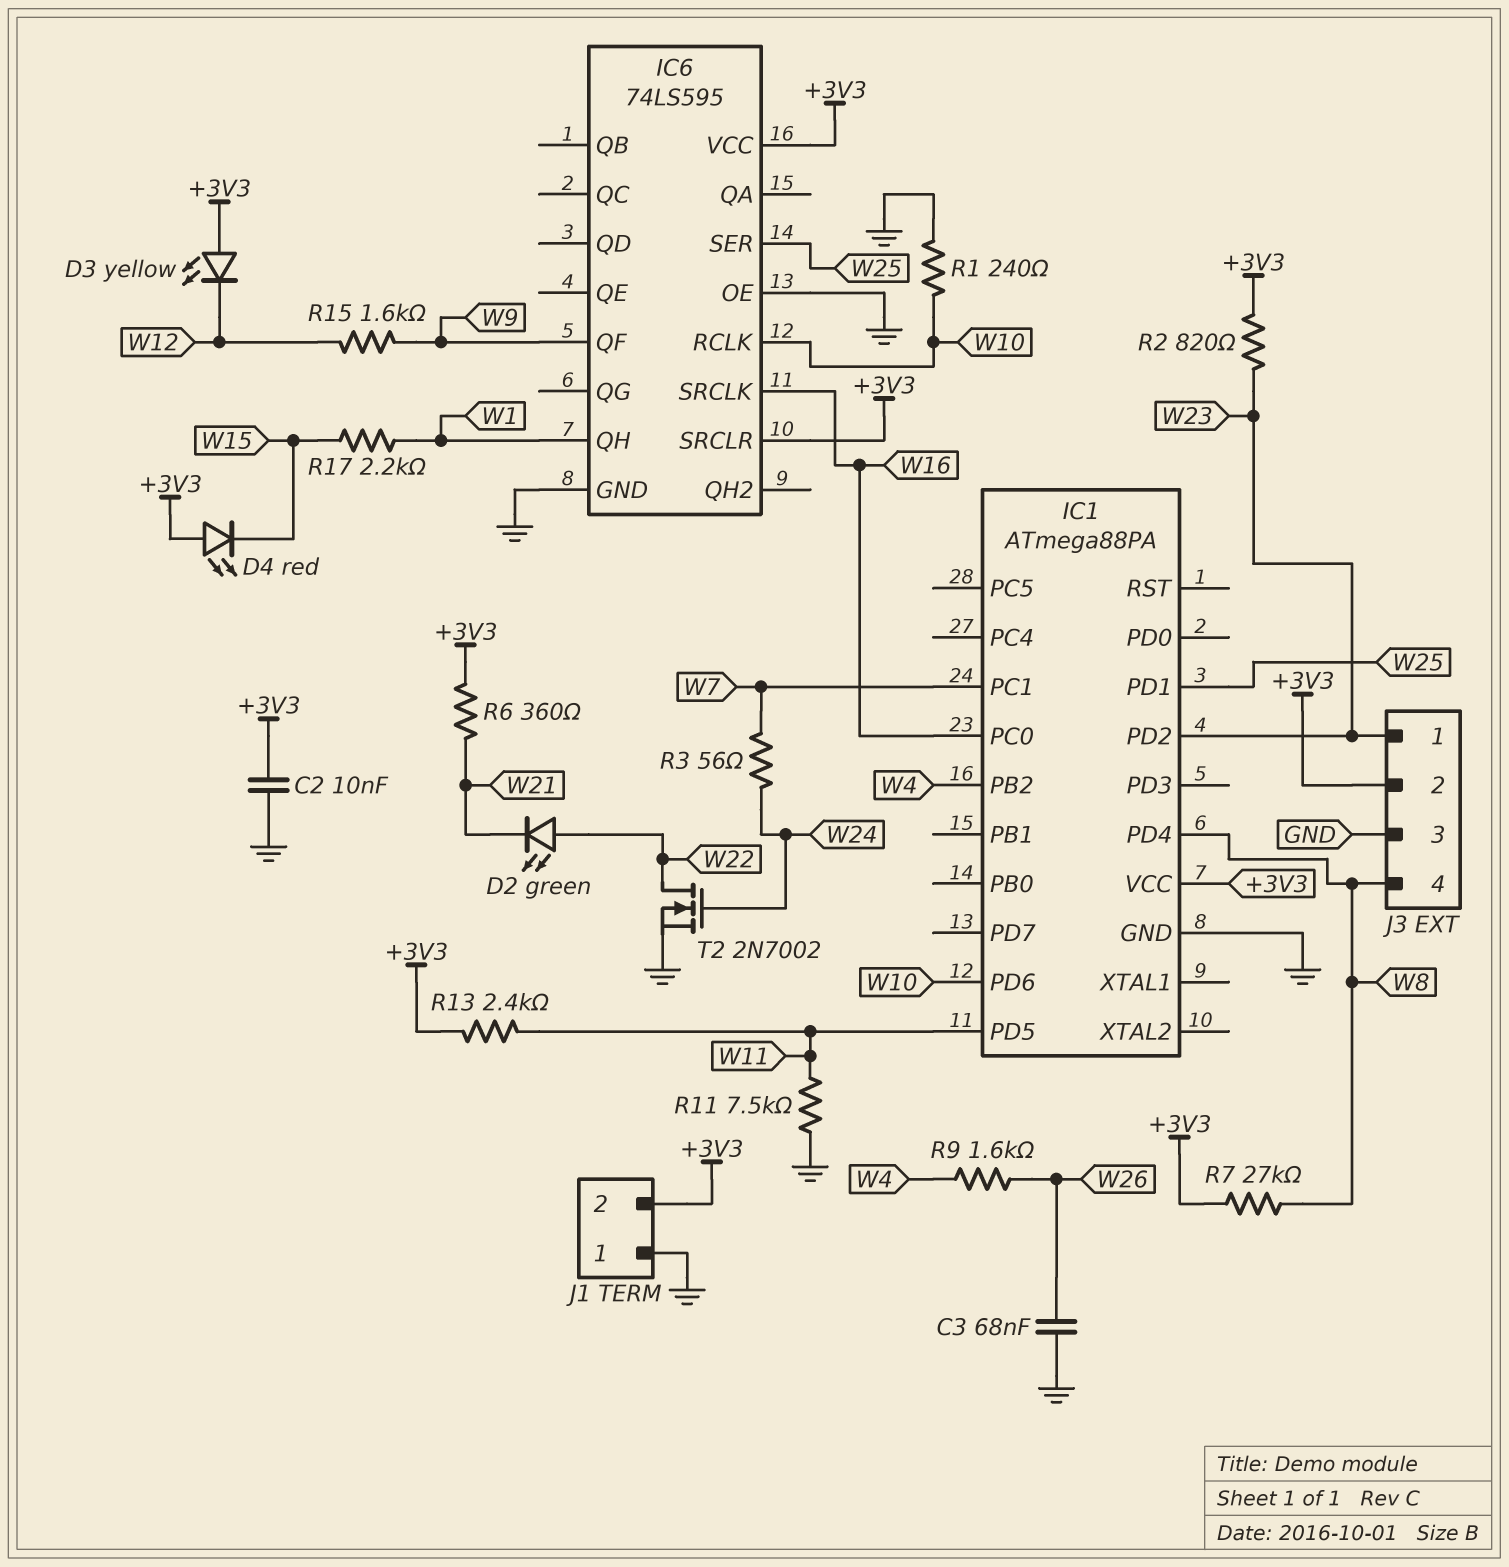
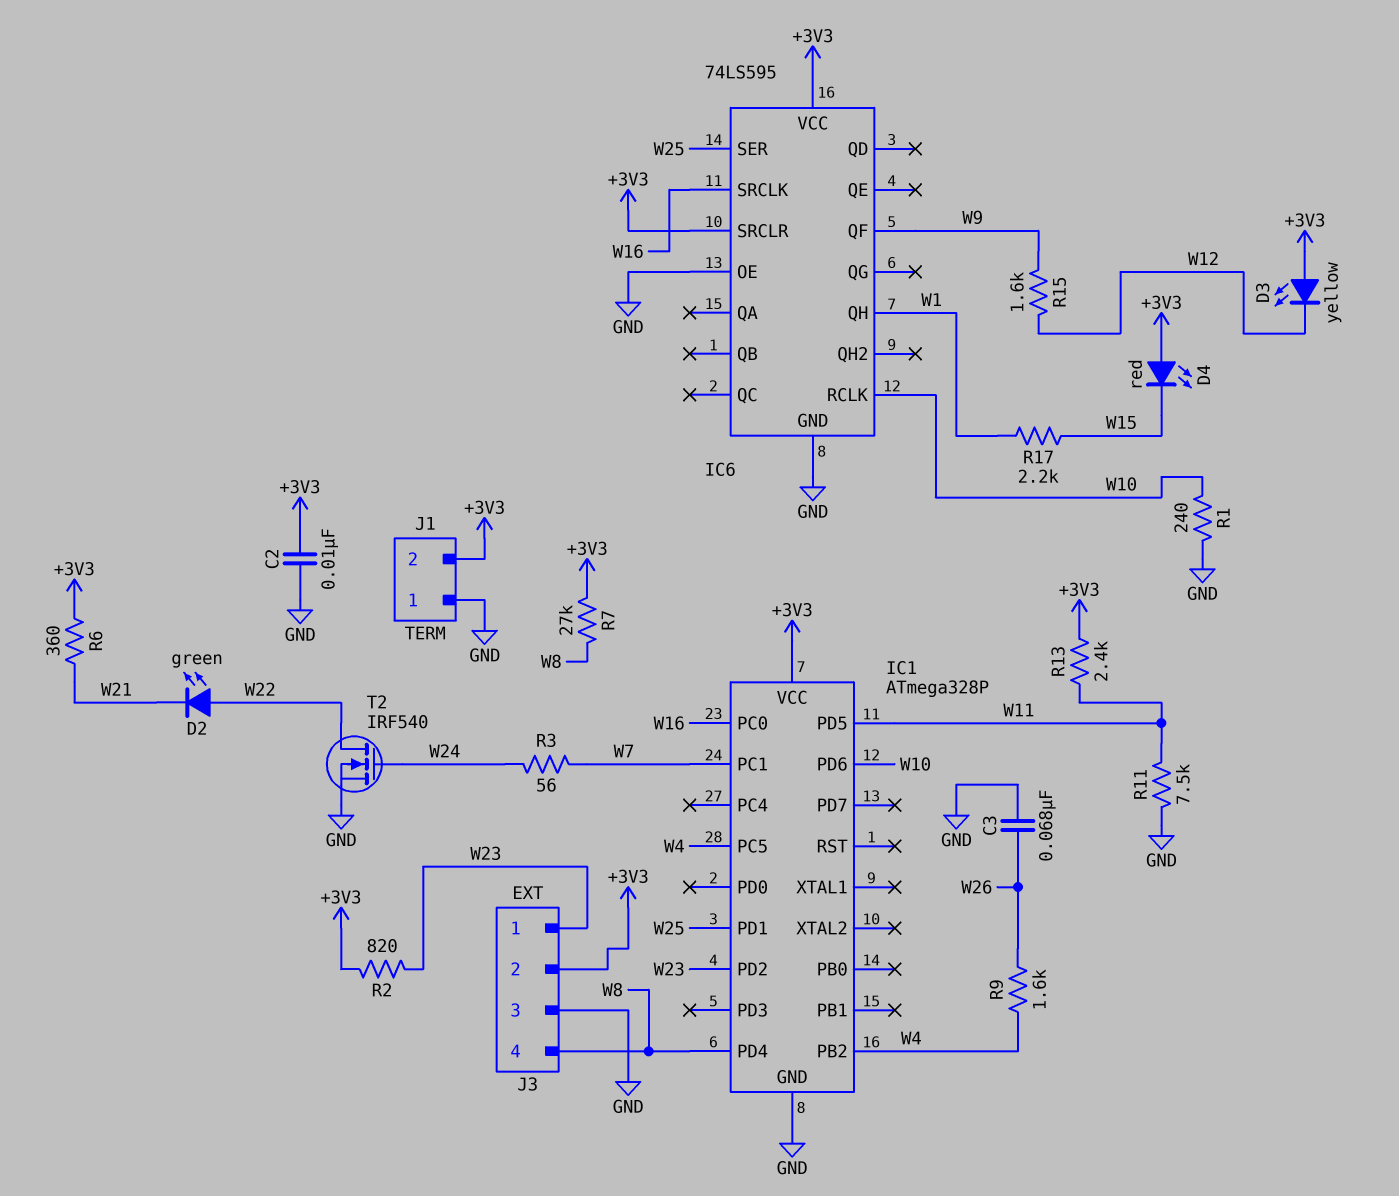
IC1: ATmega88PA -> ATmega328P
IC1 pin PC5: none -> W4
T2: NMOS 2N7002 (G W24, D W22, S GND) -> NMOS IRF540 (G W24, D W22, S GND)

